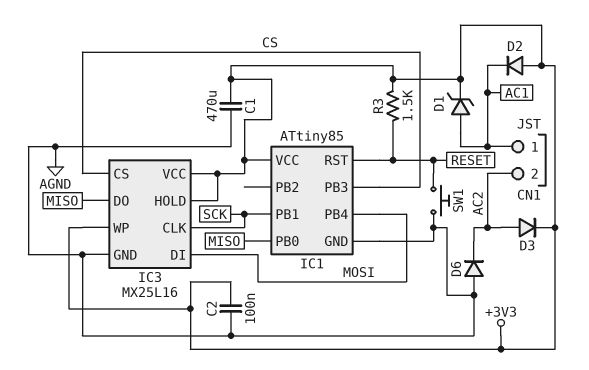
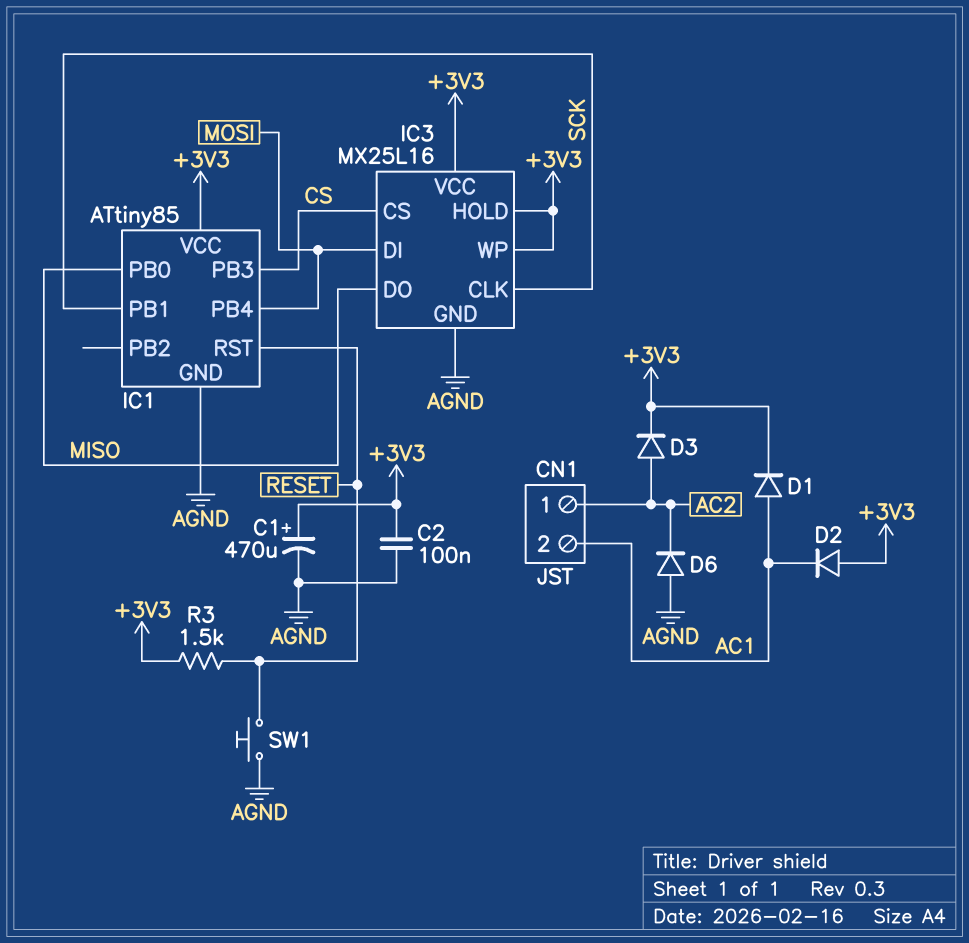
C1: 470uF (+3V3, AGND) -> 470uF (plus +3V3, minus AGND)
CN1 pin 1: AC1 -> AC2
CN1 pin 2: AC2 -> AC1
D1: zener (A AC1, K +3V3) -> diode (A AC1, K +3V3)

